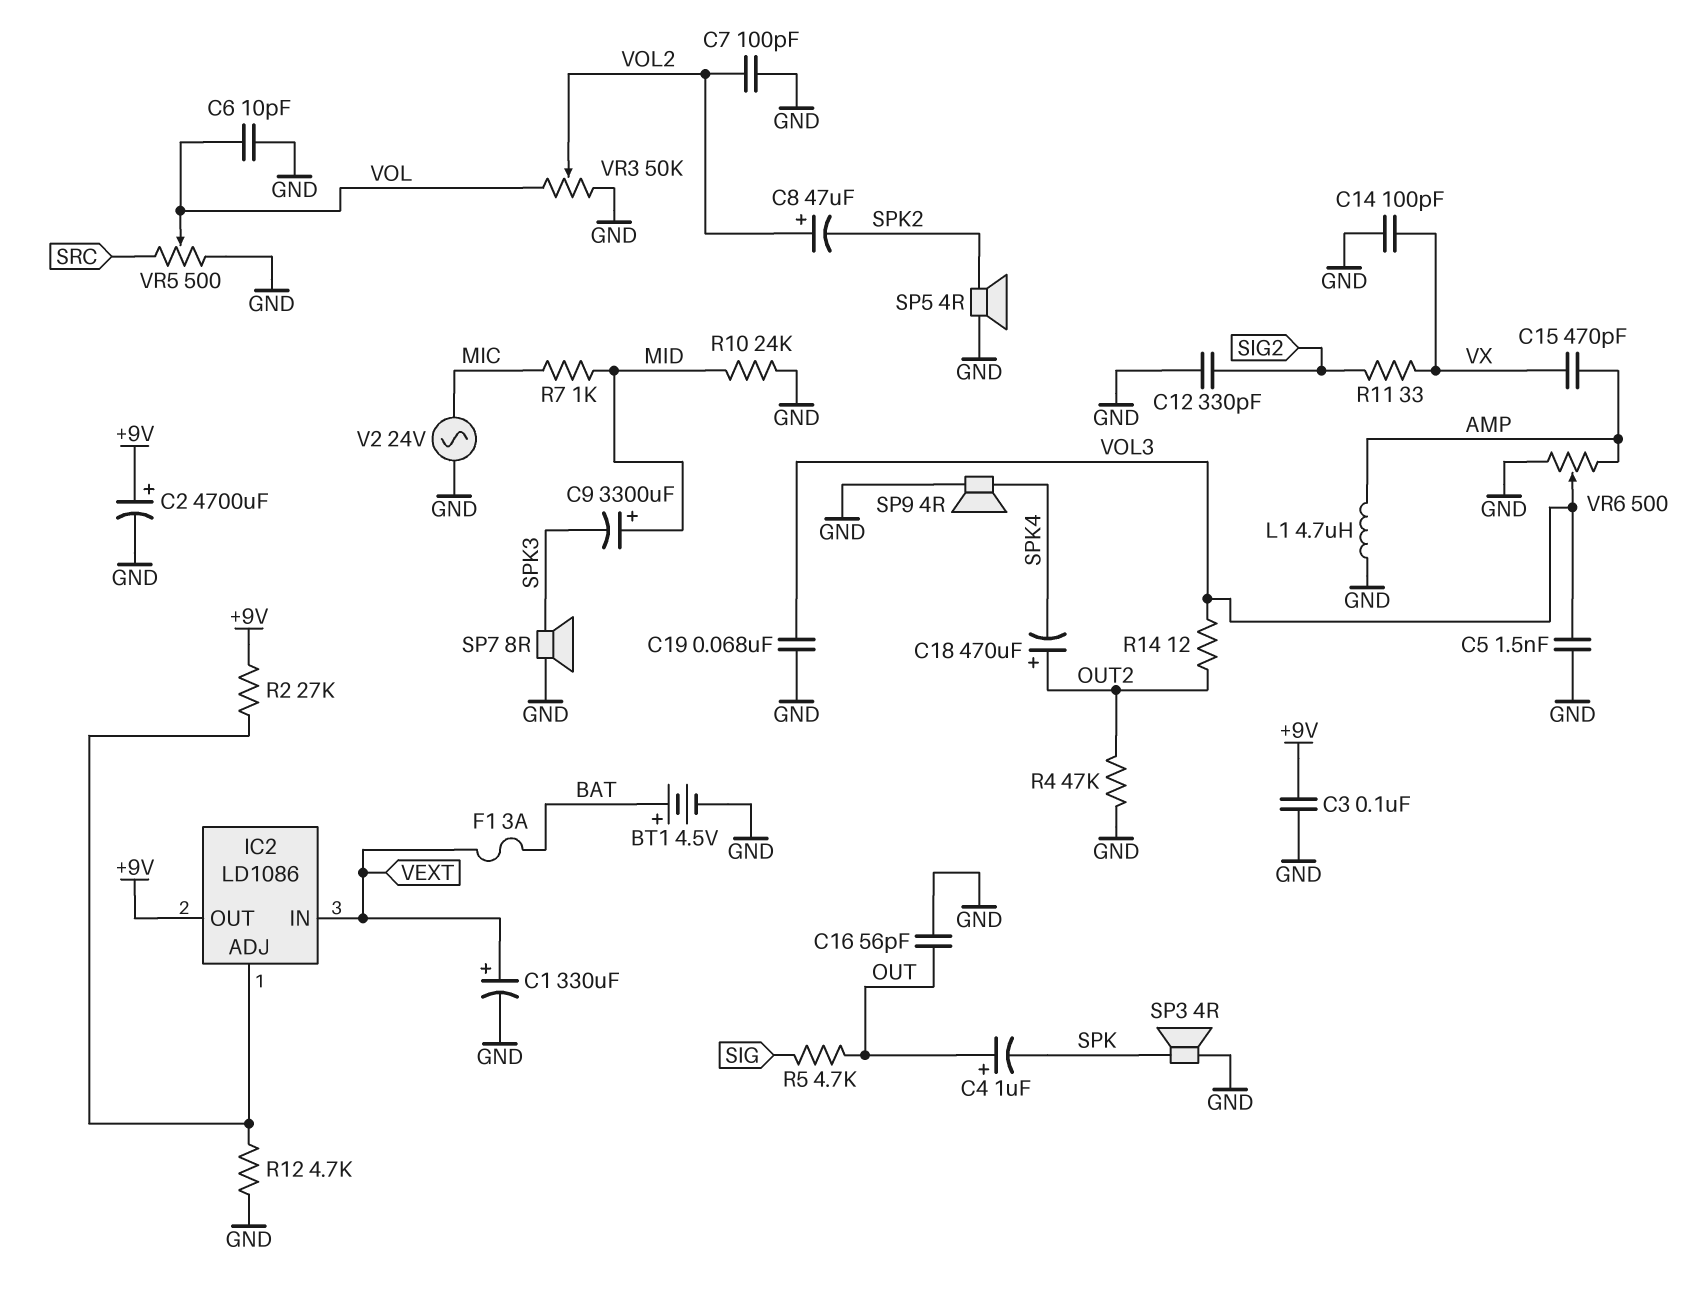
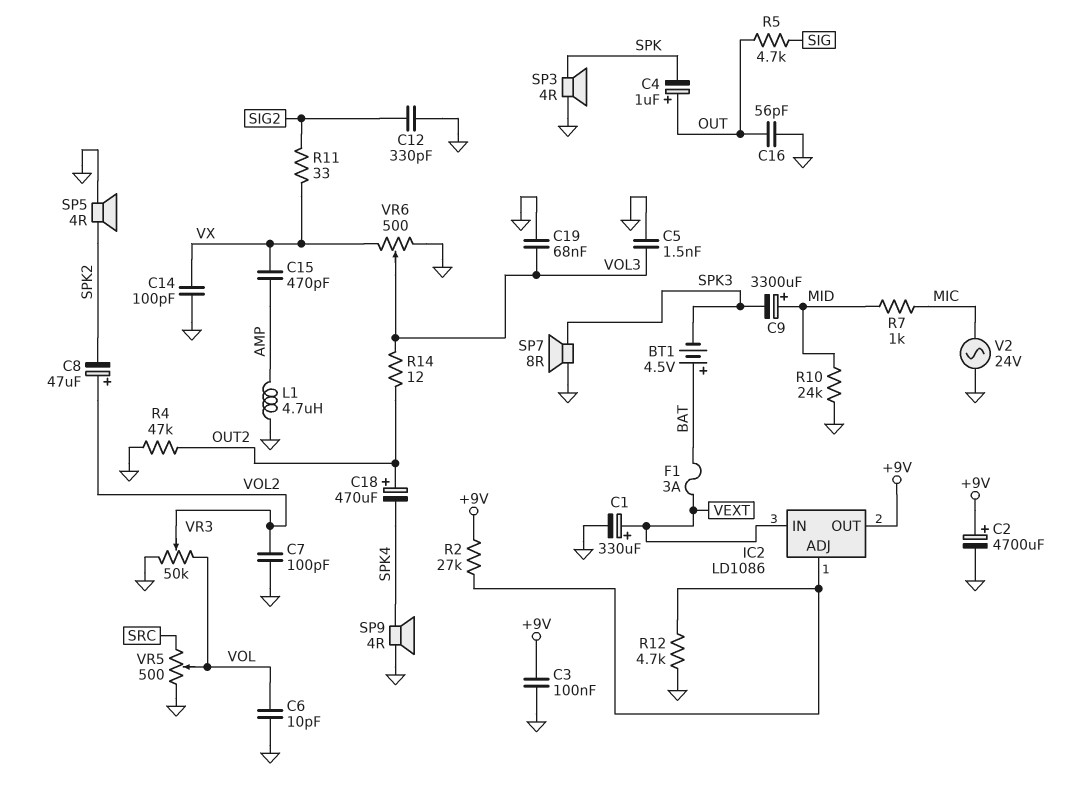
BT1: 4.5V (plus BAT, minus GND) -> 4.5V (plus BAT, minus SPK3)
VR6: 500 (AMP, GND, wiper VOL3) -> 500 (GND, VX, wiper VOL3)

